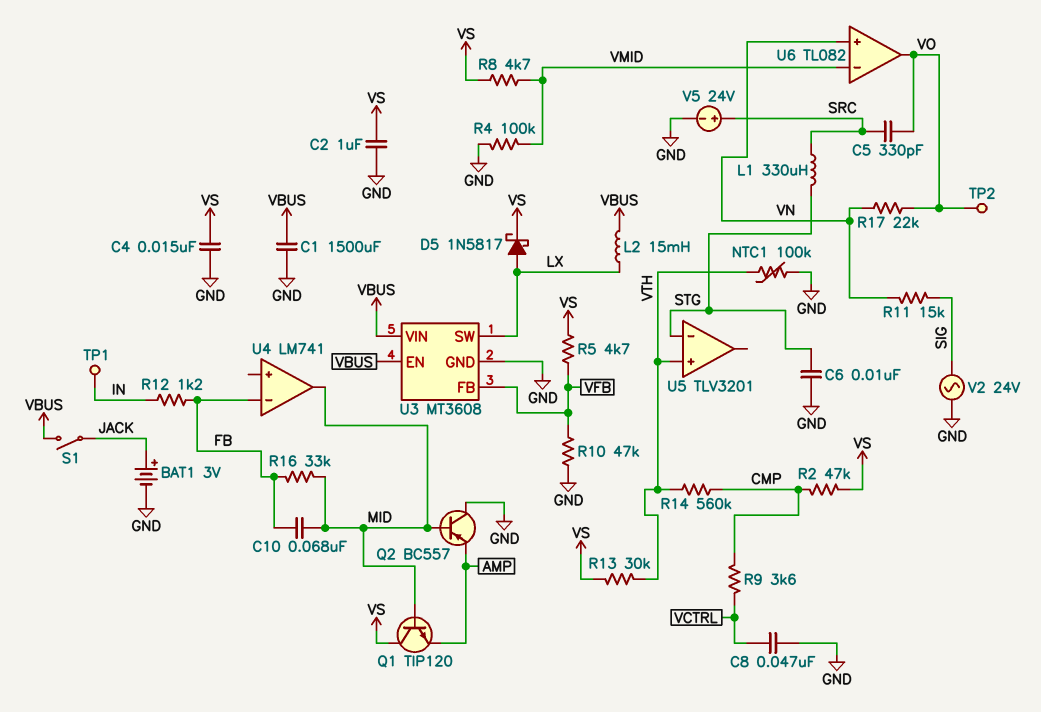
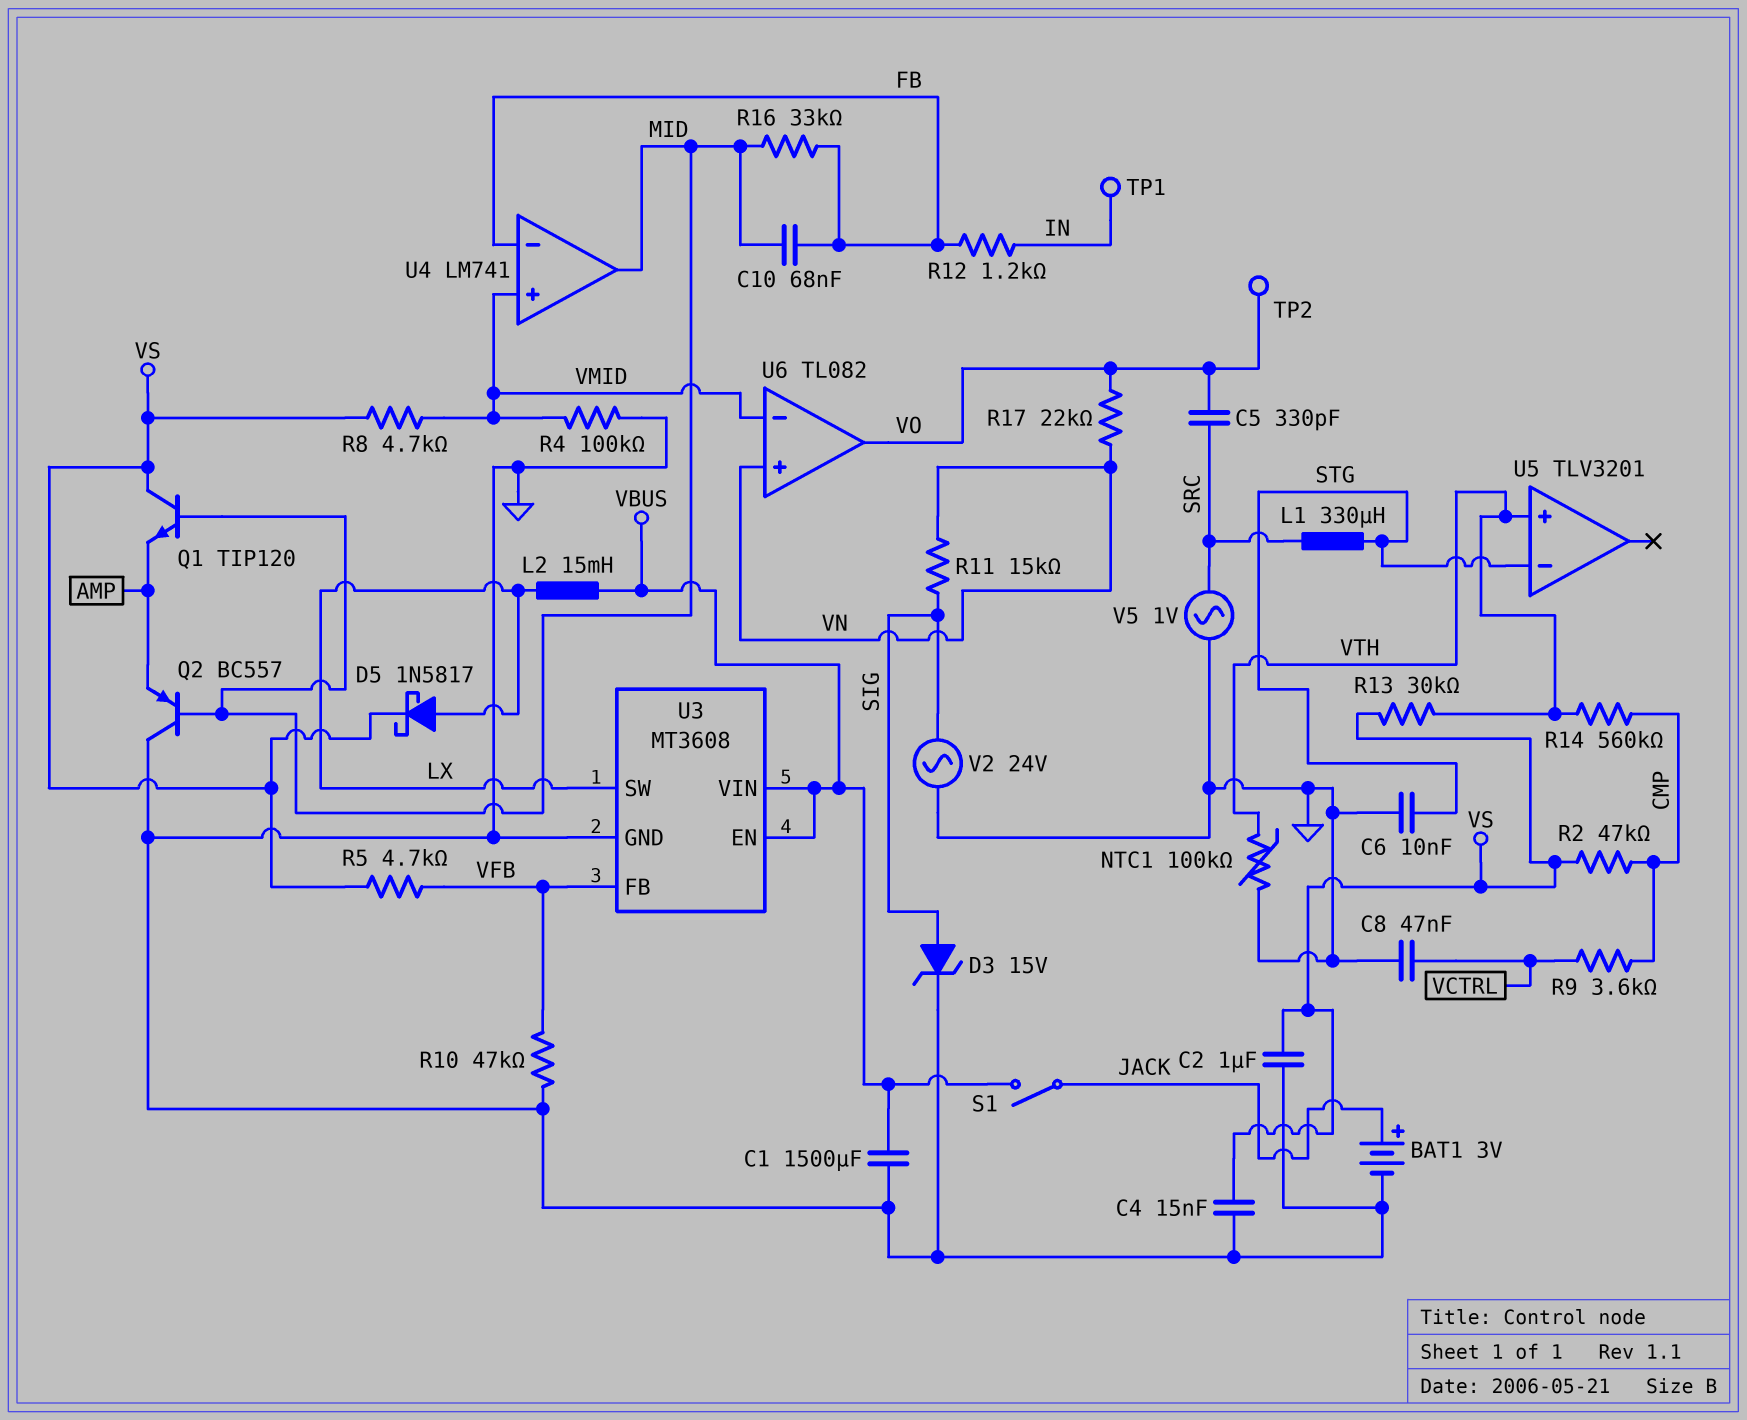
D3: none -> zener 15V (A SIG, K GND)
U4 pin in+: none -> VMID
V5: 24V (plus SRC, minus GND) -> AC 1V (GND, SRC)

